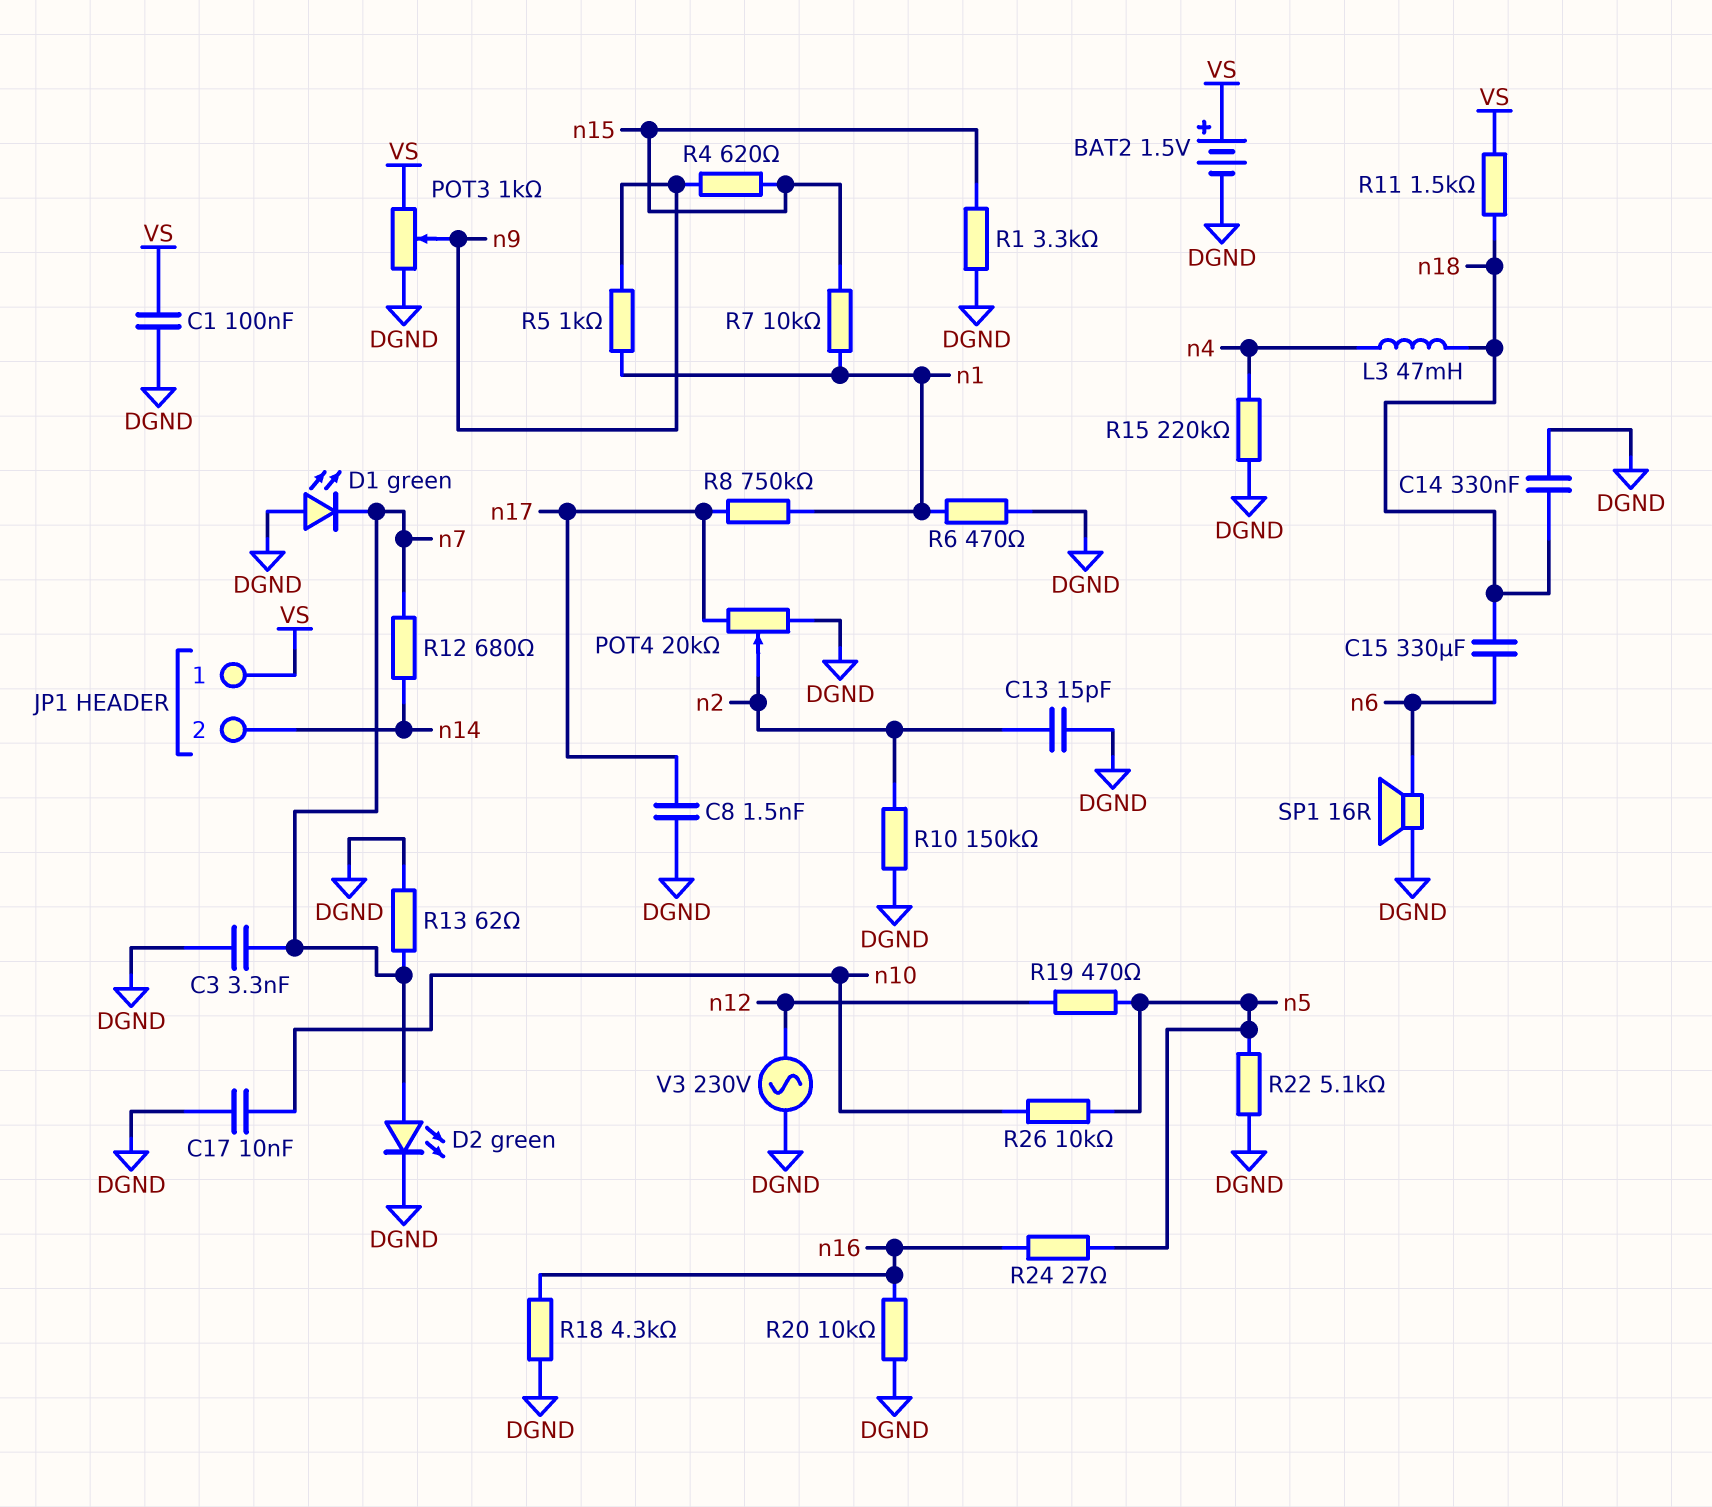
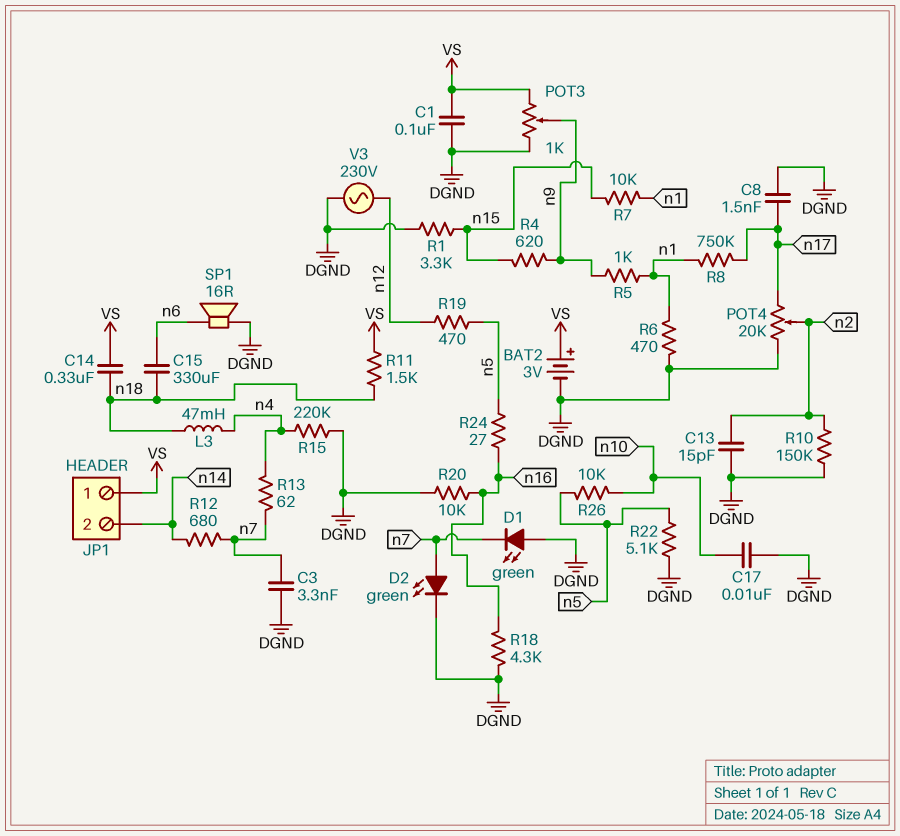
BAT2: 1.5V (plus VS, minus DGND) -> 3V (plus VS, minus DGND)
C14: 330nF (DGND, n18) -> 330nF (VS, n18)
R13: 62 (DGND, n7) -> 62 (n4, n7)

